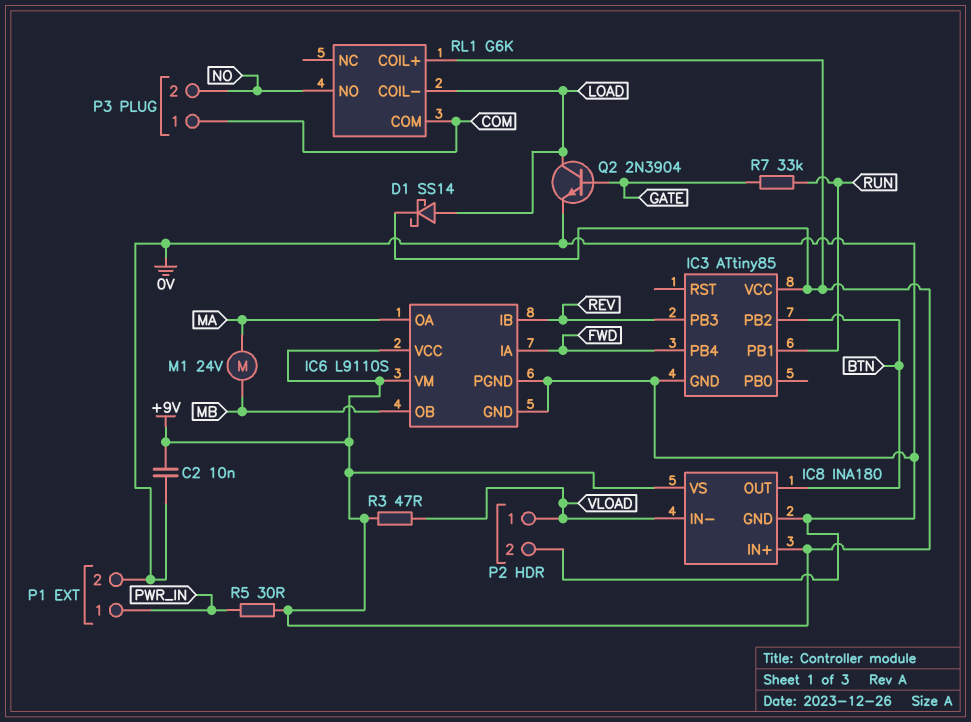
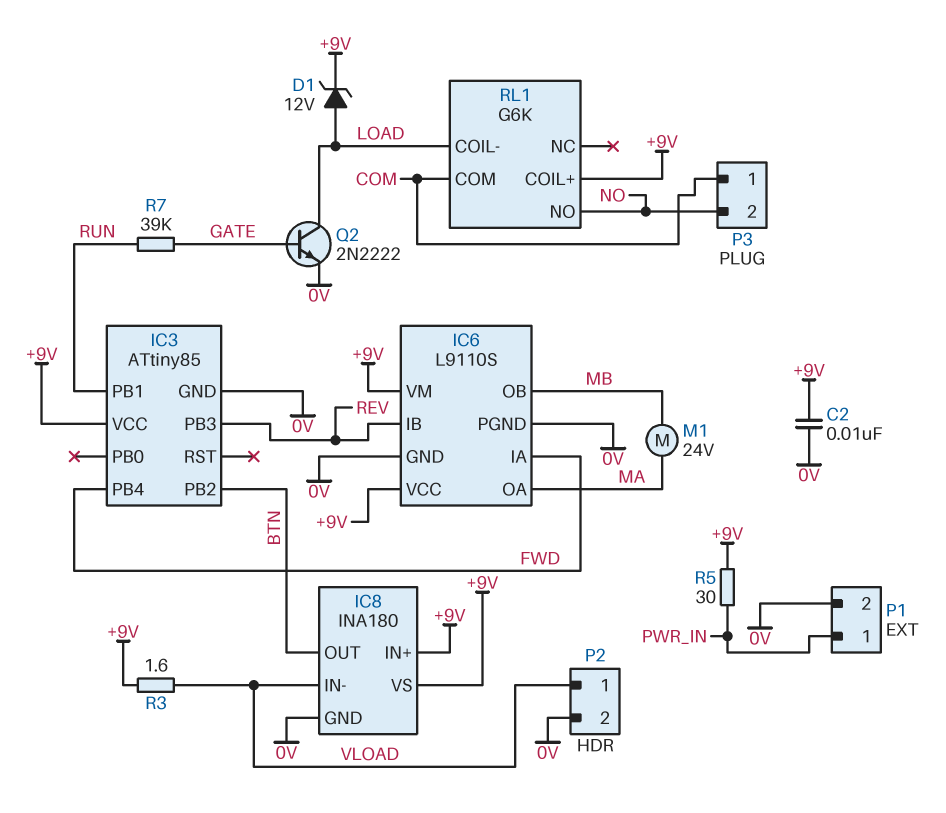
D1: schottky SS14 (A LOAD, K +9V) -> zener 12V (A LOAD, K +9V)
Q2: NPN 2N3904 (B GATE, C LOAD, E 0V) -> NPN 2N2222 (B GATE, C LOAD, E 0V)
R3: 47 (+9V, VLOAD) -> 1.6 (+9V, VLOAD)
R7: 33k (GATE, RUN) -> 39k (GATE, RUN)

